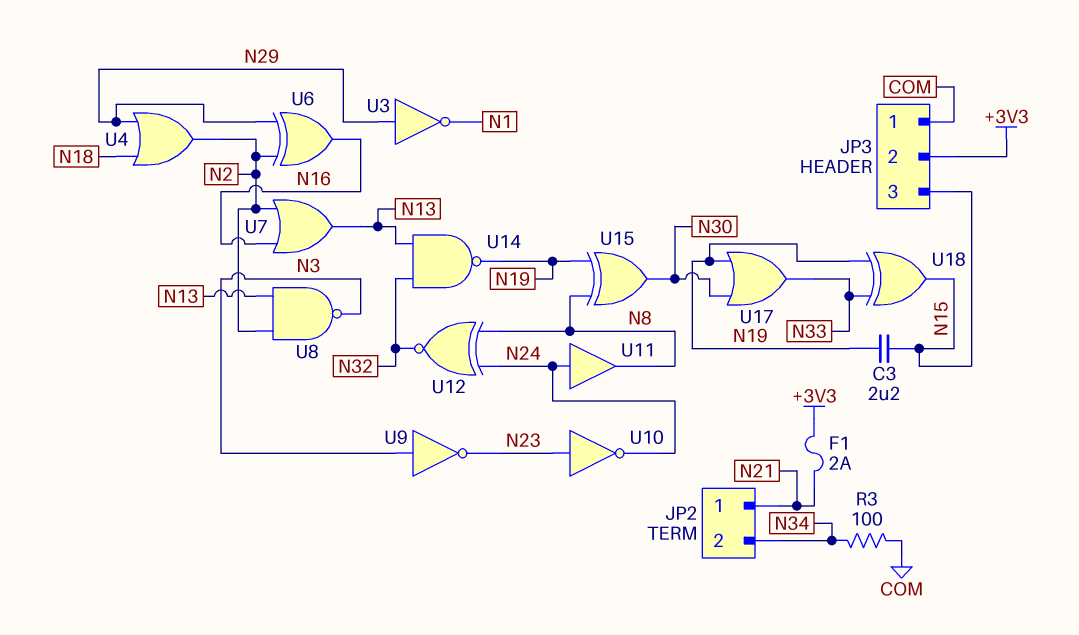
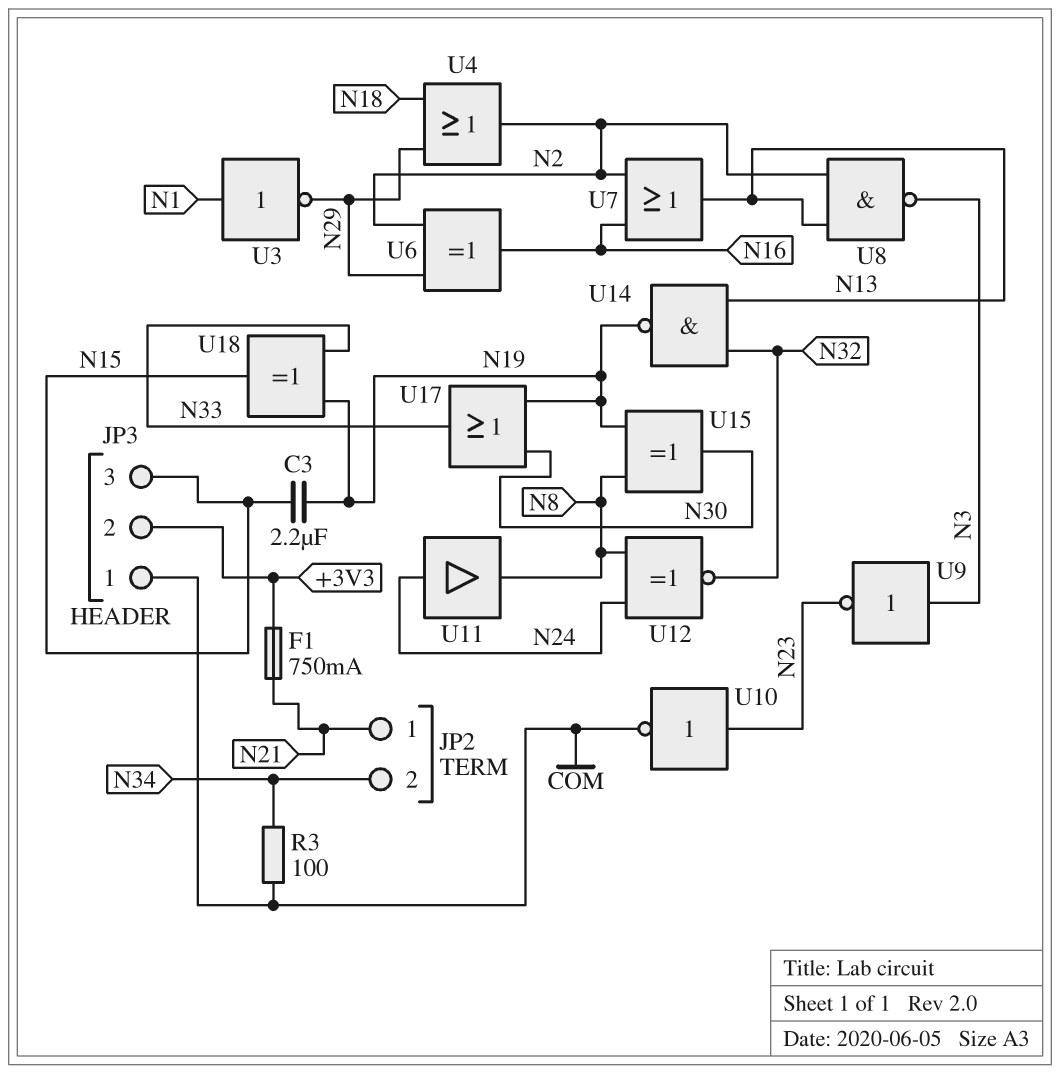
F1: 2A (+3V3, N21) -> 750mA (+3V3, N21)
U3: NOT (in N29, out N1) -> NOT (in N1, out N29)
U10: NOT (in N23, out N24) -> NOT (in N23, out COM)

